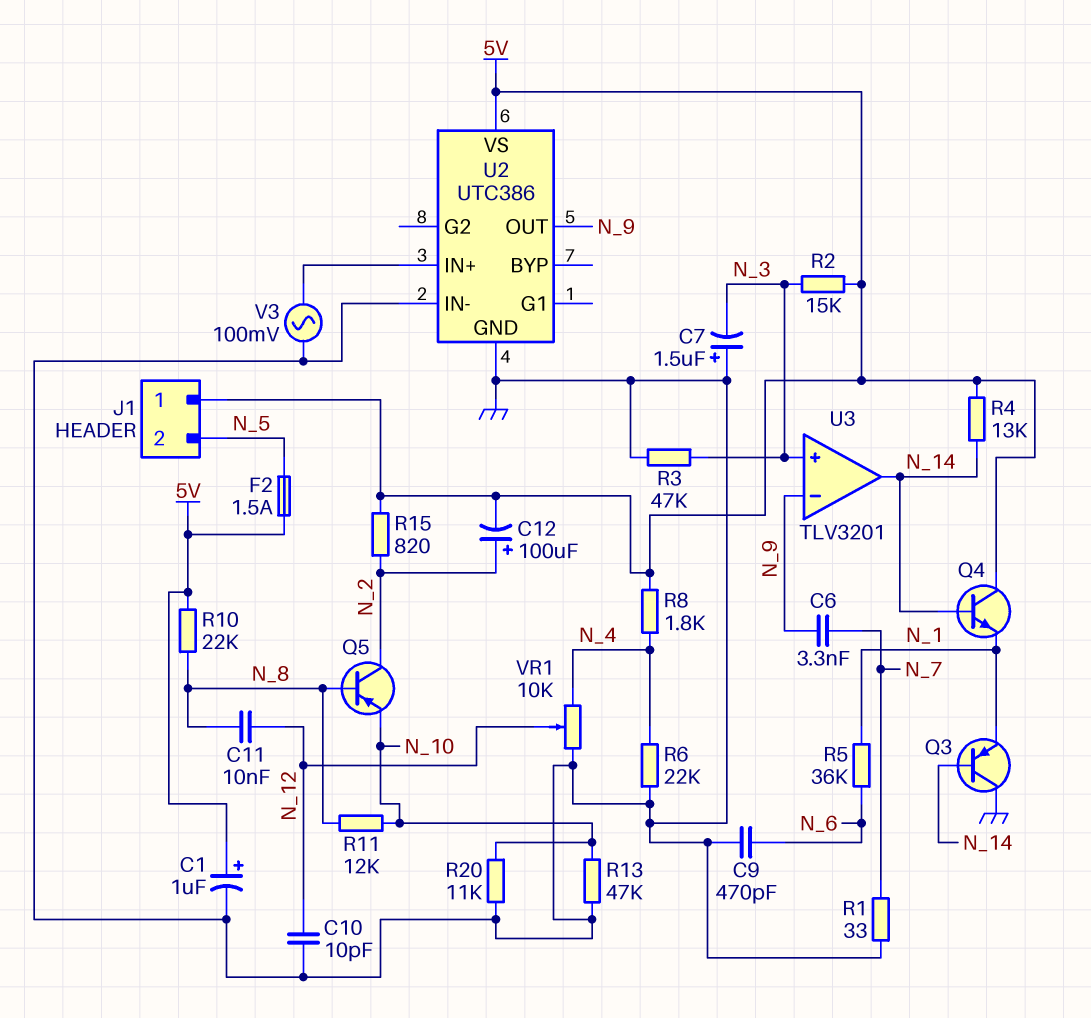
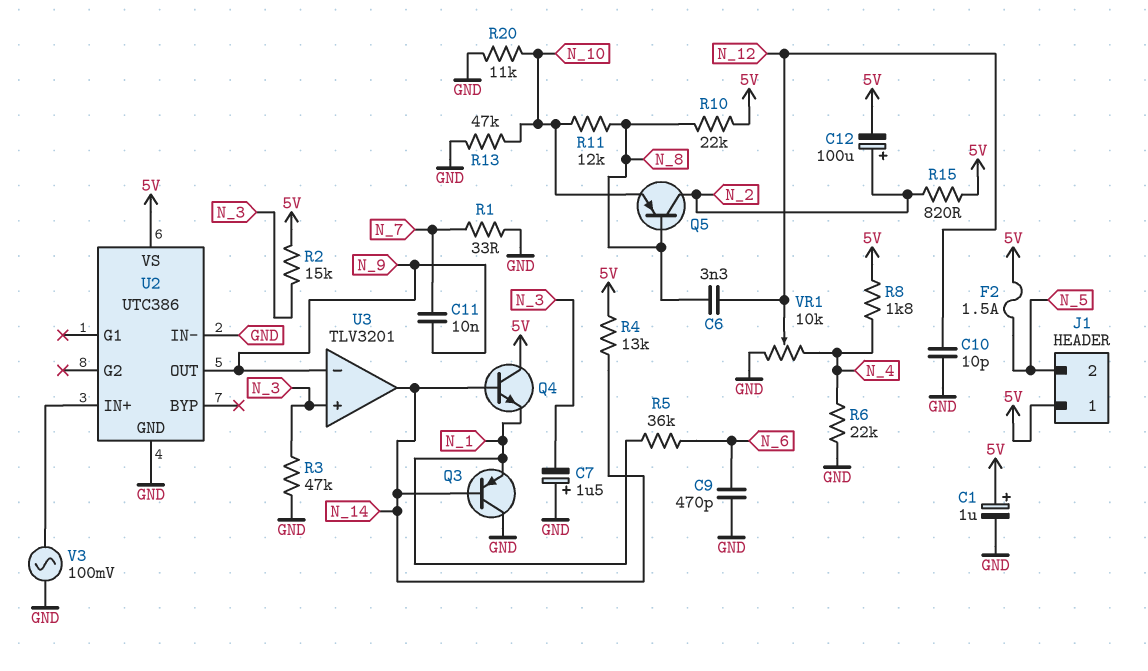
C6: 3.3nF (N_7, N_9) -> 3.3nF (N_8, N_12)
C11: 10nF (N_8, N_12) -> 10nF (N_7, N_9)

